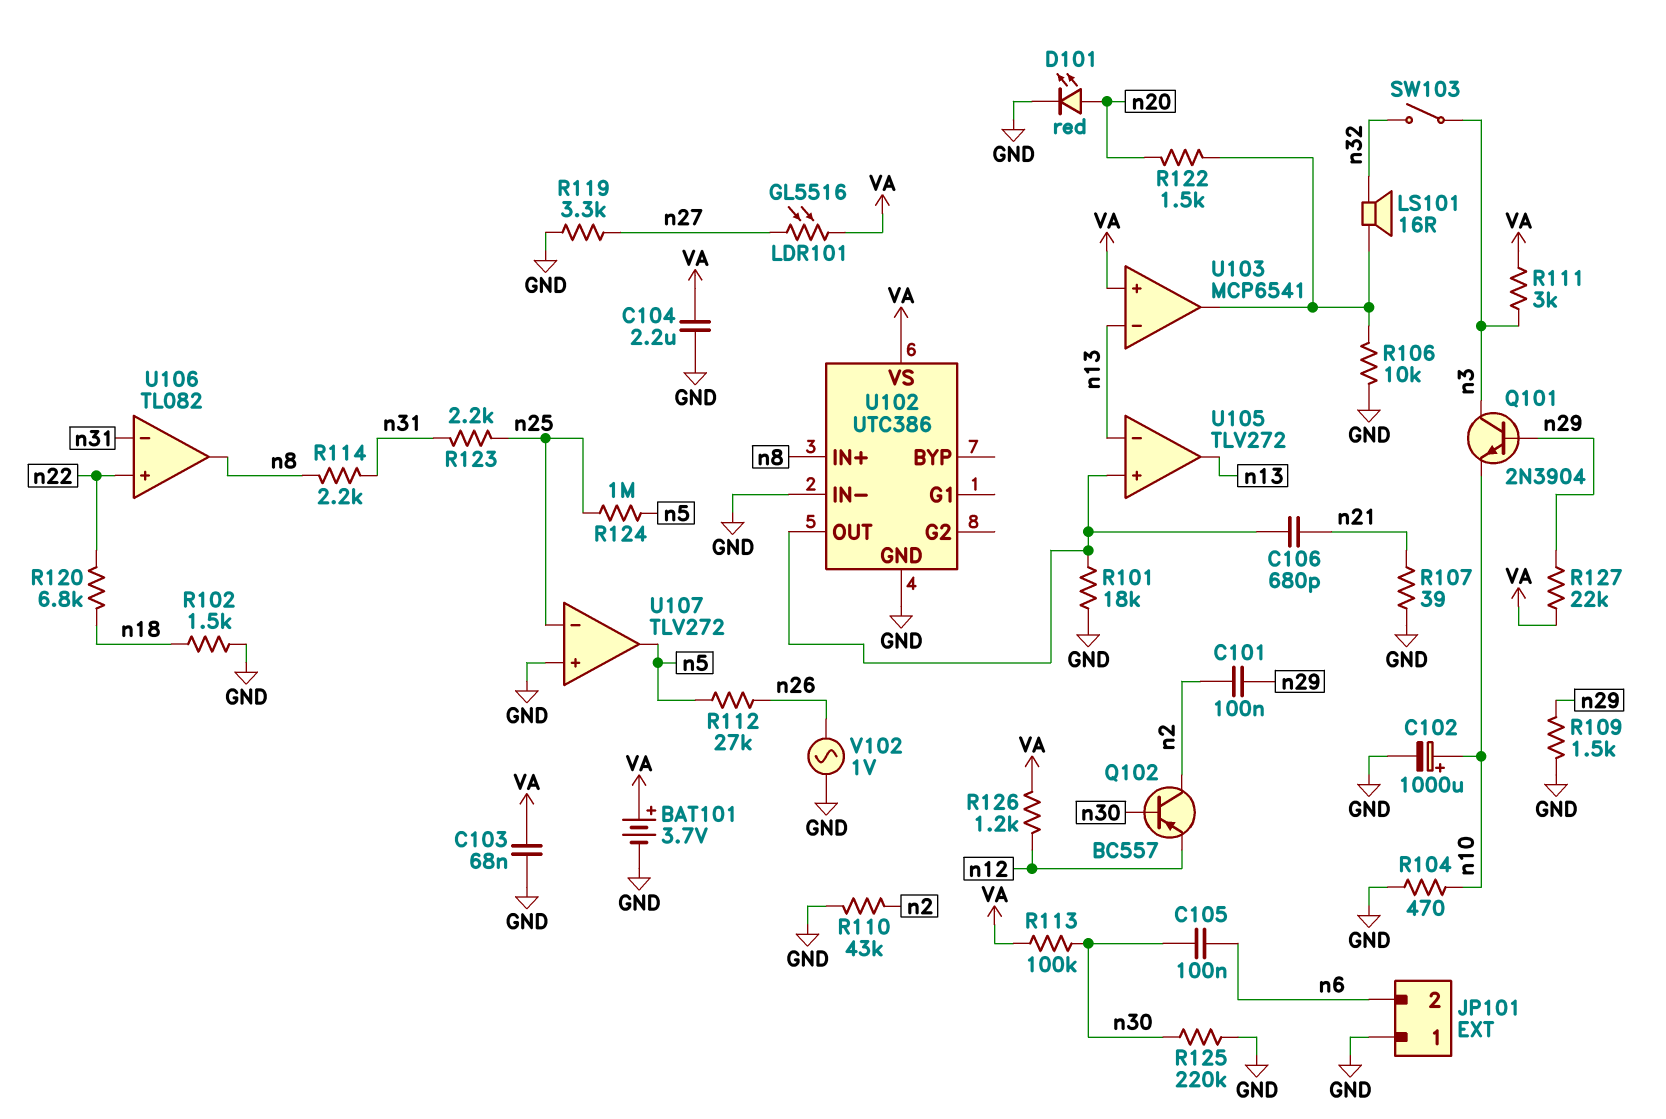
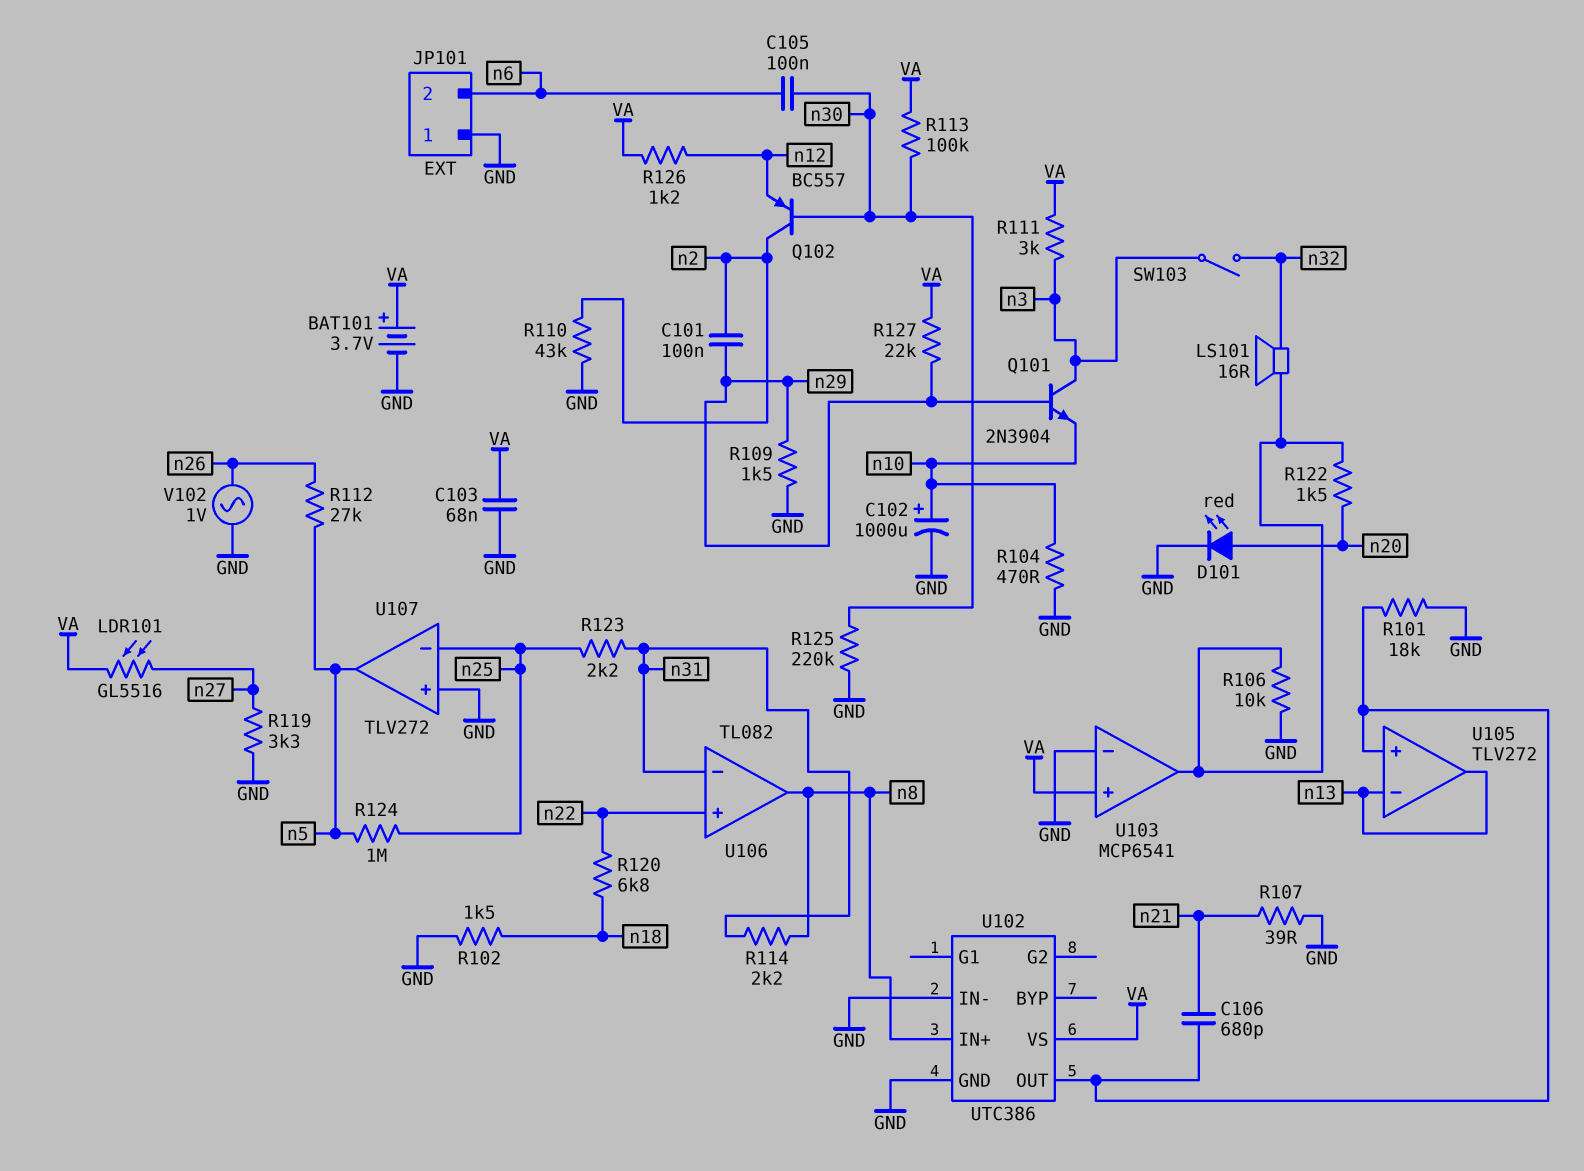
C104: 2.2uF (GND, VA) -> none
U103 pin in-: n13 -> GND

